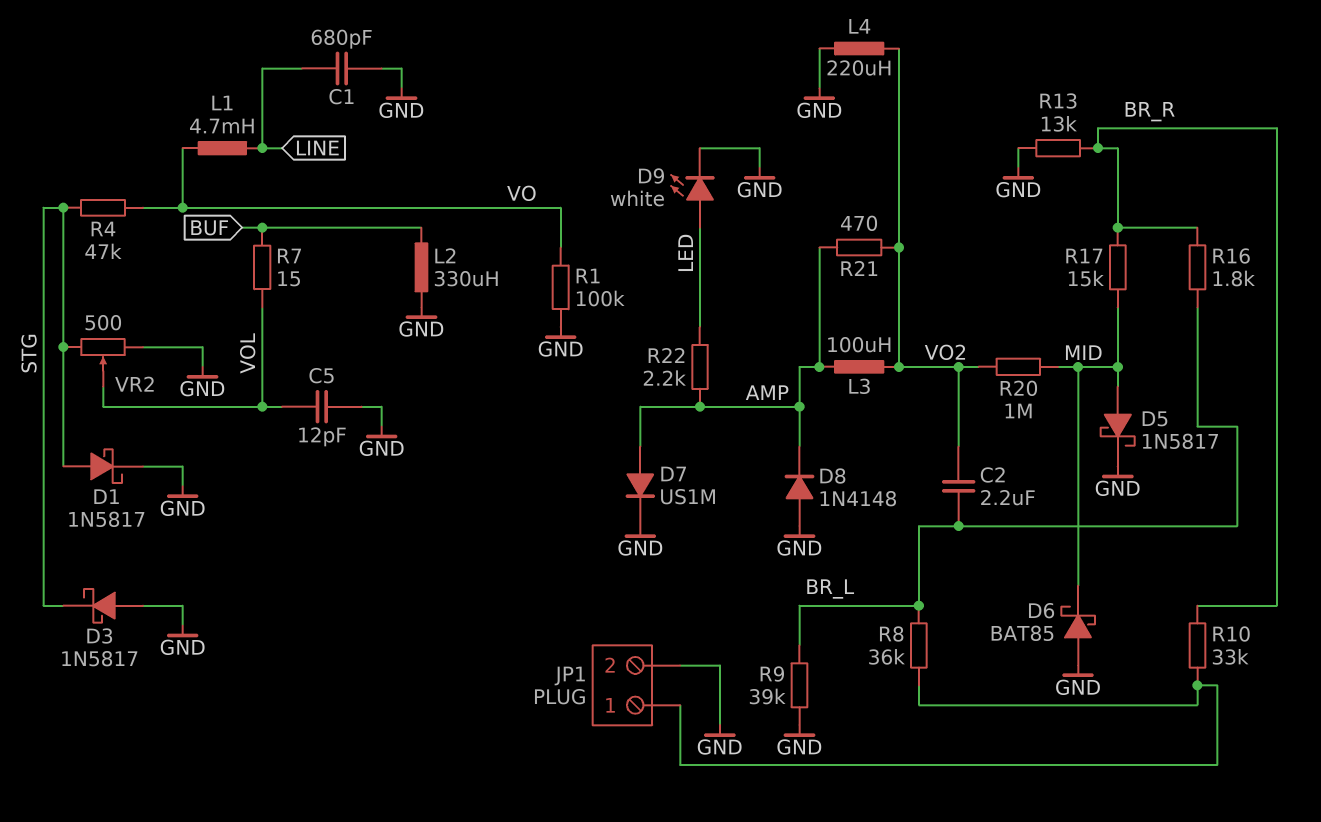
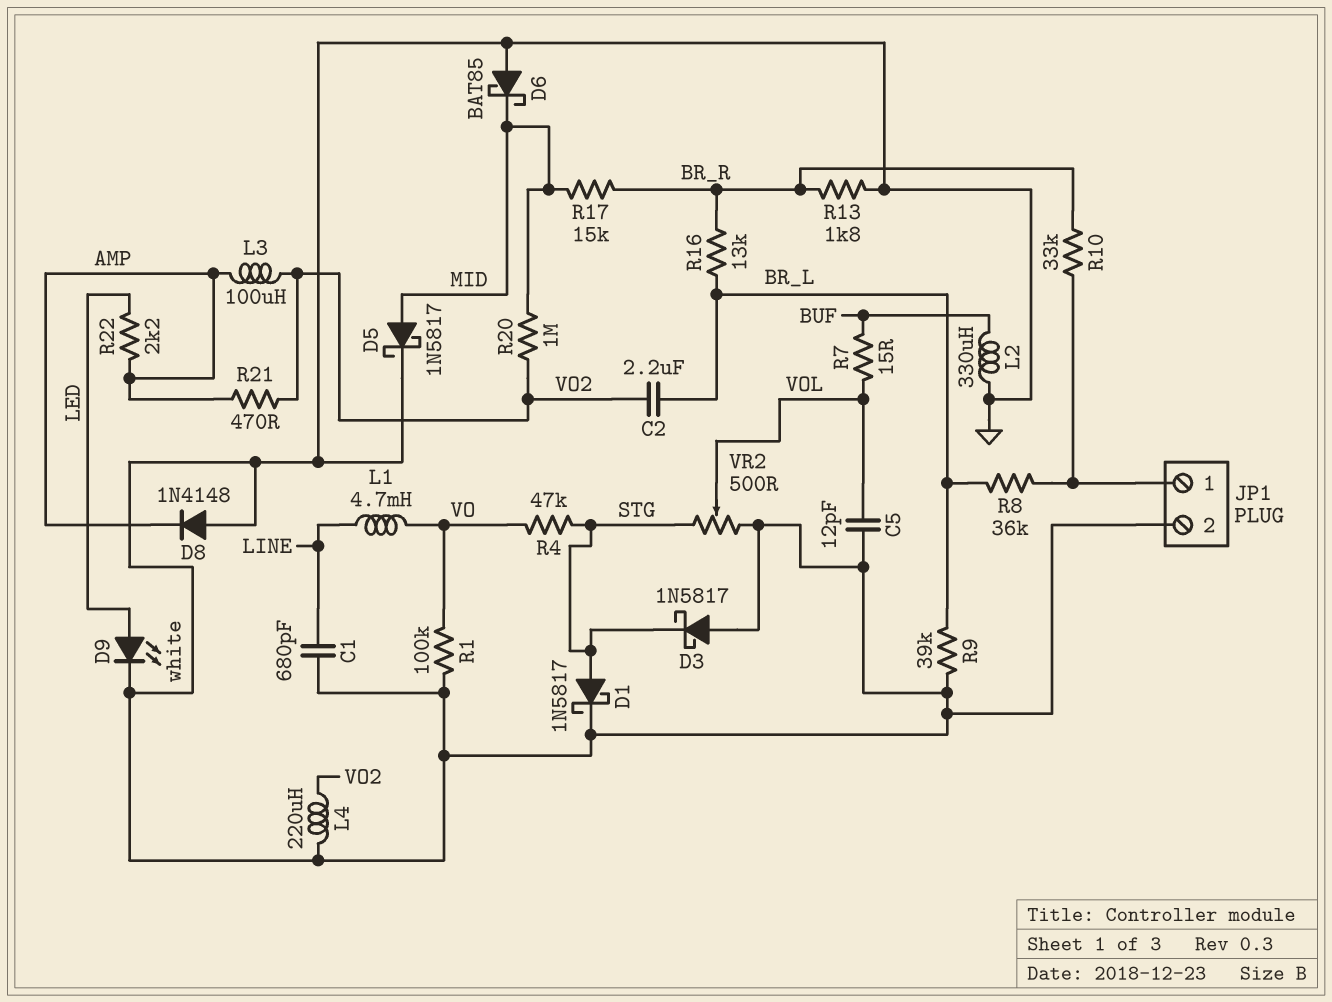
D7: diode US1M (A AMP, K GND) -> none
R13: 13k (BR_R, GND) -> 1.8k (BR_R, GND)
R16: 1.8k (BR_L, BR_R) -> 13k (BR_L, BR_R)

